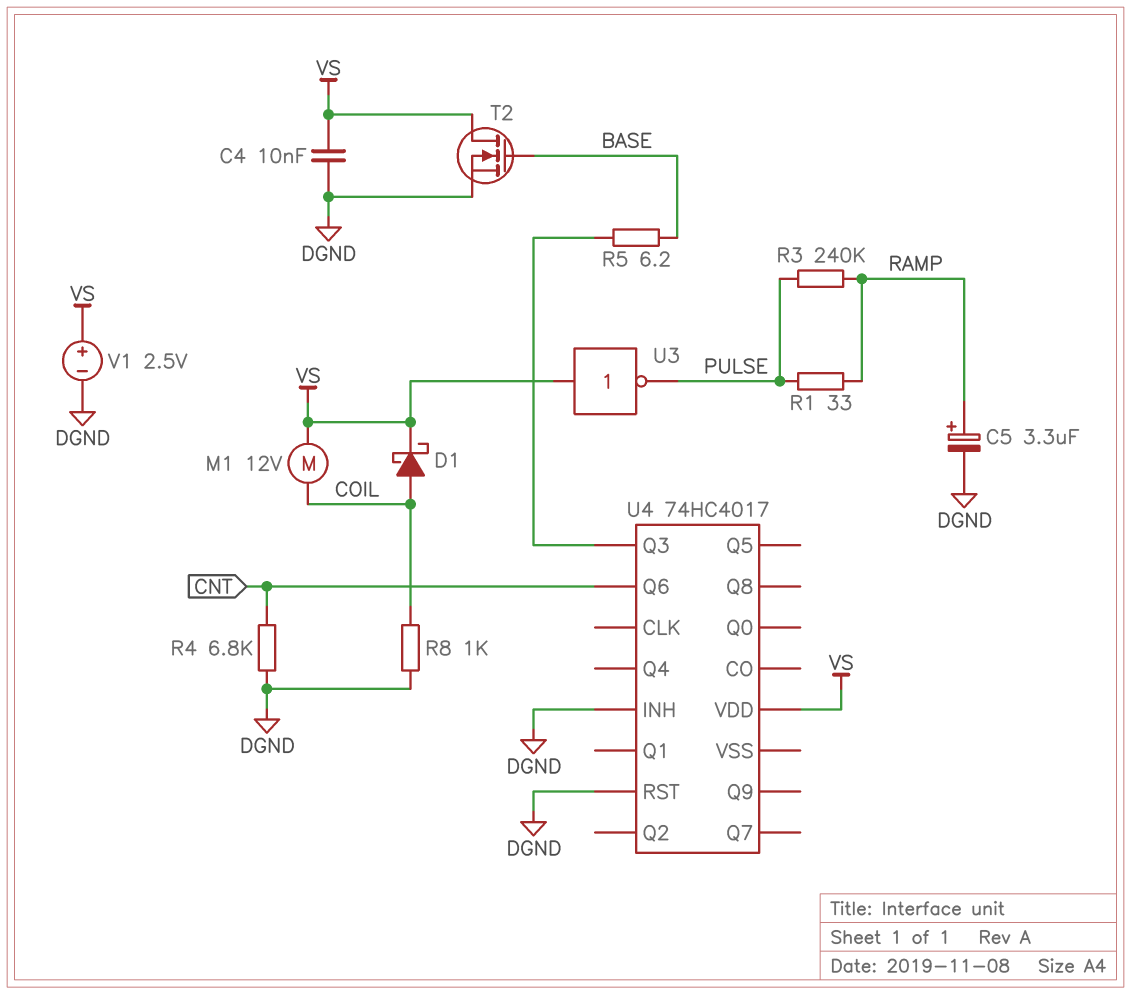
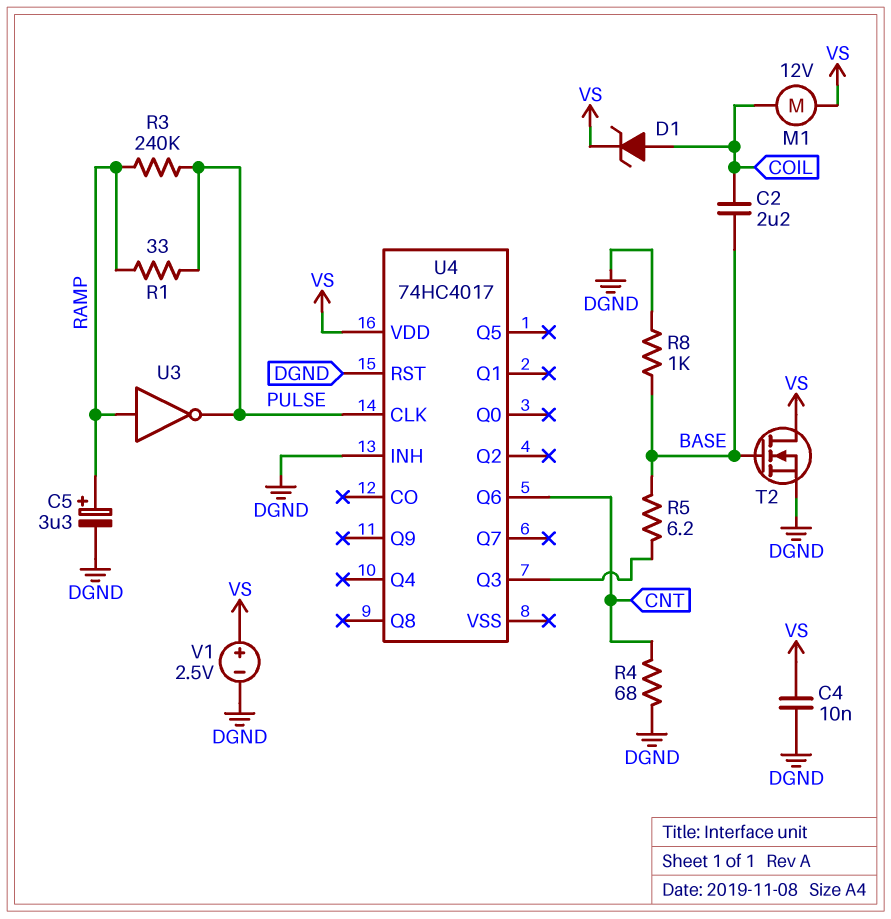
C2: none -> 2.2uF (BASE, COIL)
D1: schottky (A COIL, K VS) -> zener (A COIL, K VS)
R4: 6.8k (CNT, DGND) -> 68 (CNT, DGND)
R8: 1k (COIL, DGND) -> 1k (BASE, DGND)
U3: NOT (in VS, out PULSE) -> NOT (in RAMP, out PULSE)
U4 pin CLK: none -> PULSE

